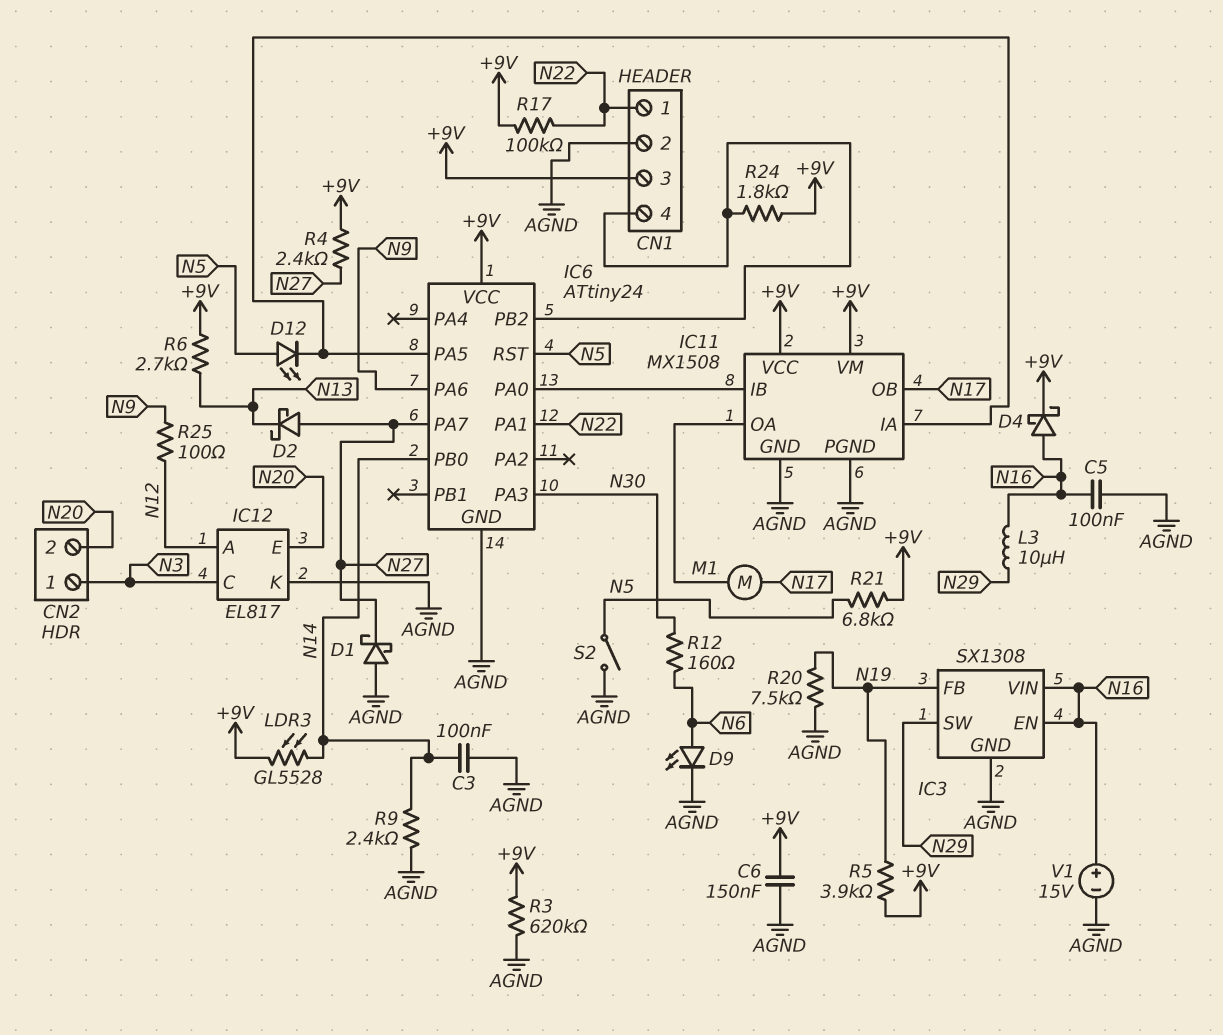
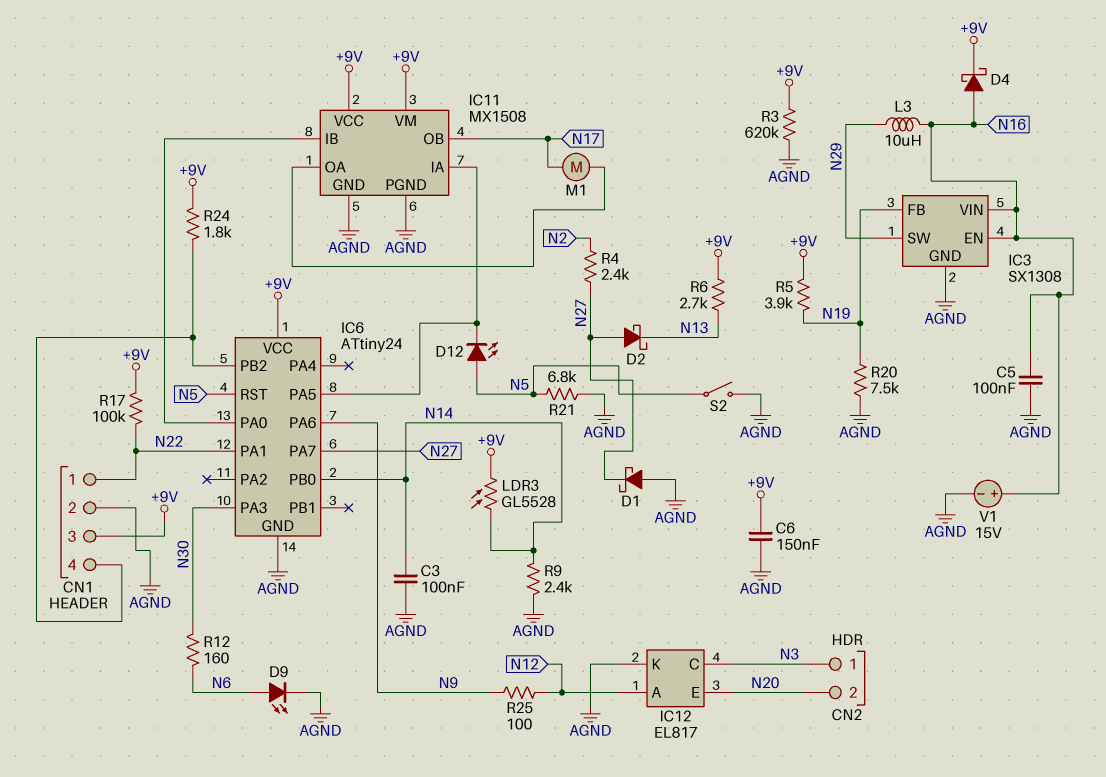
R4: 2.4k (+9V, N27) -> 2.4k (N2, N27)
R21: 6.8k (+9V, N5) -> 6.8k (AGND, N5)

